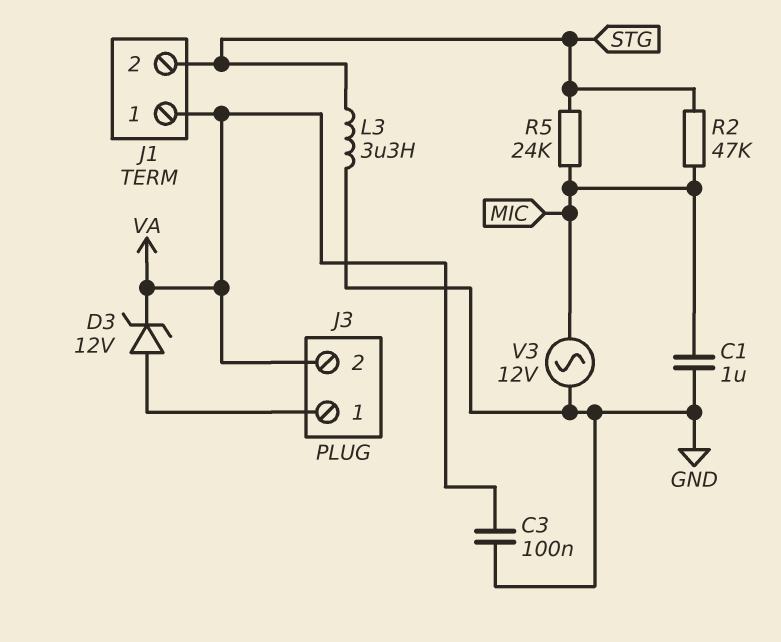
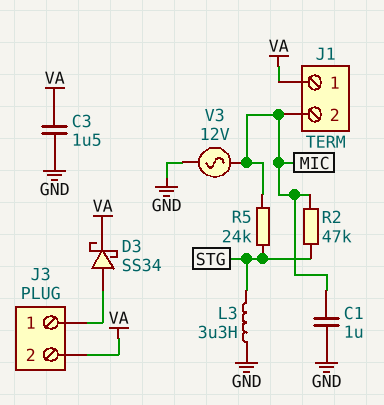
C3: 100nF (GND, VA) -> 1.5uF (GND, VA)
D3: zener 12V (A J3/1, K VA) -> schottky SS34 (A J3/1, K VA)
J1 pin 2: STG -> MIC

